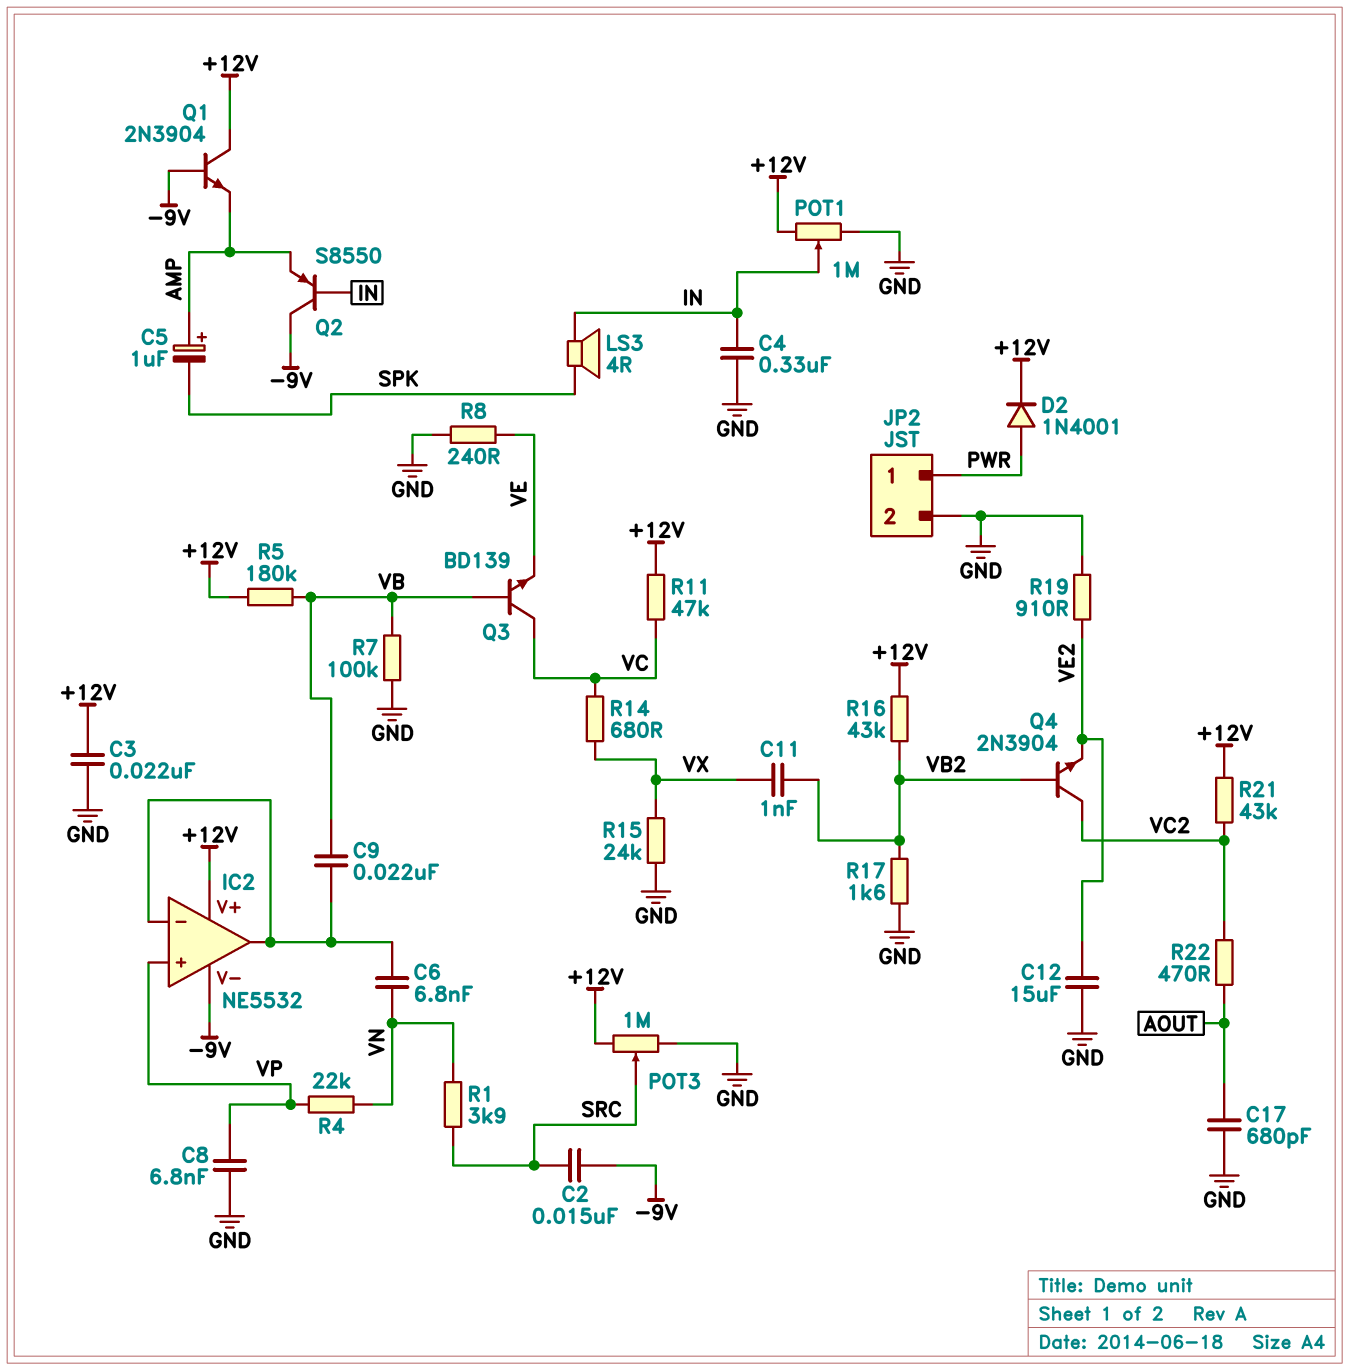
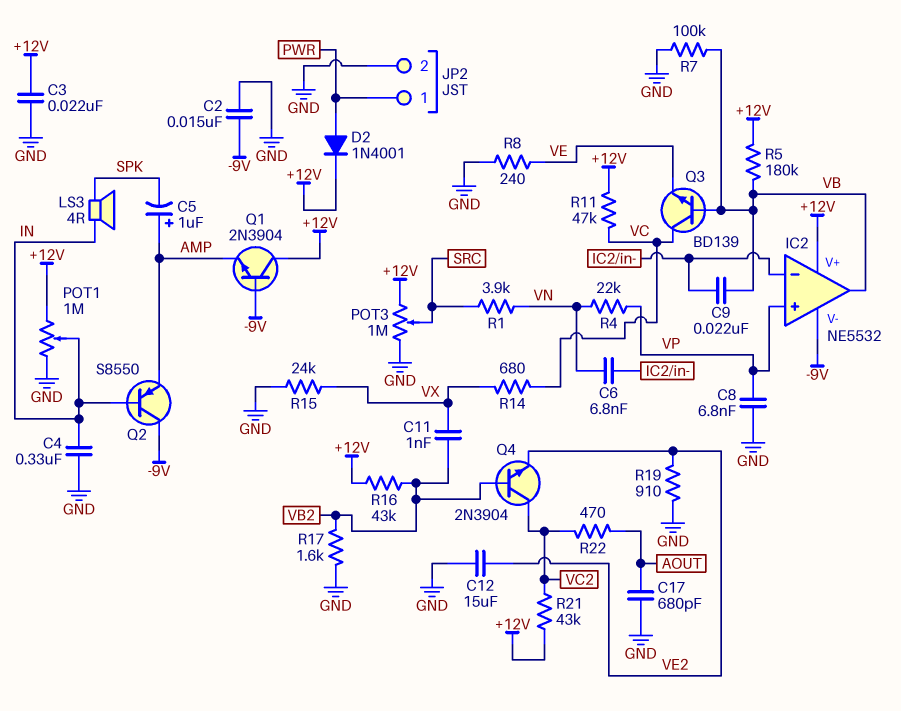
C2: 15nF (-9V, SRC) -> 15nF (-9V, GND)
IC2 pin out: IC2/in- -> VB

